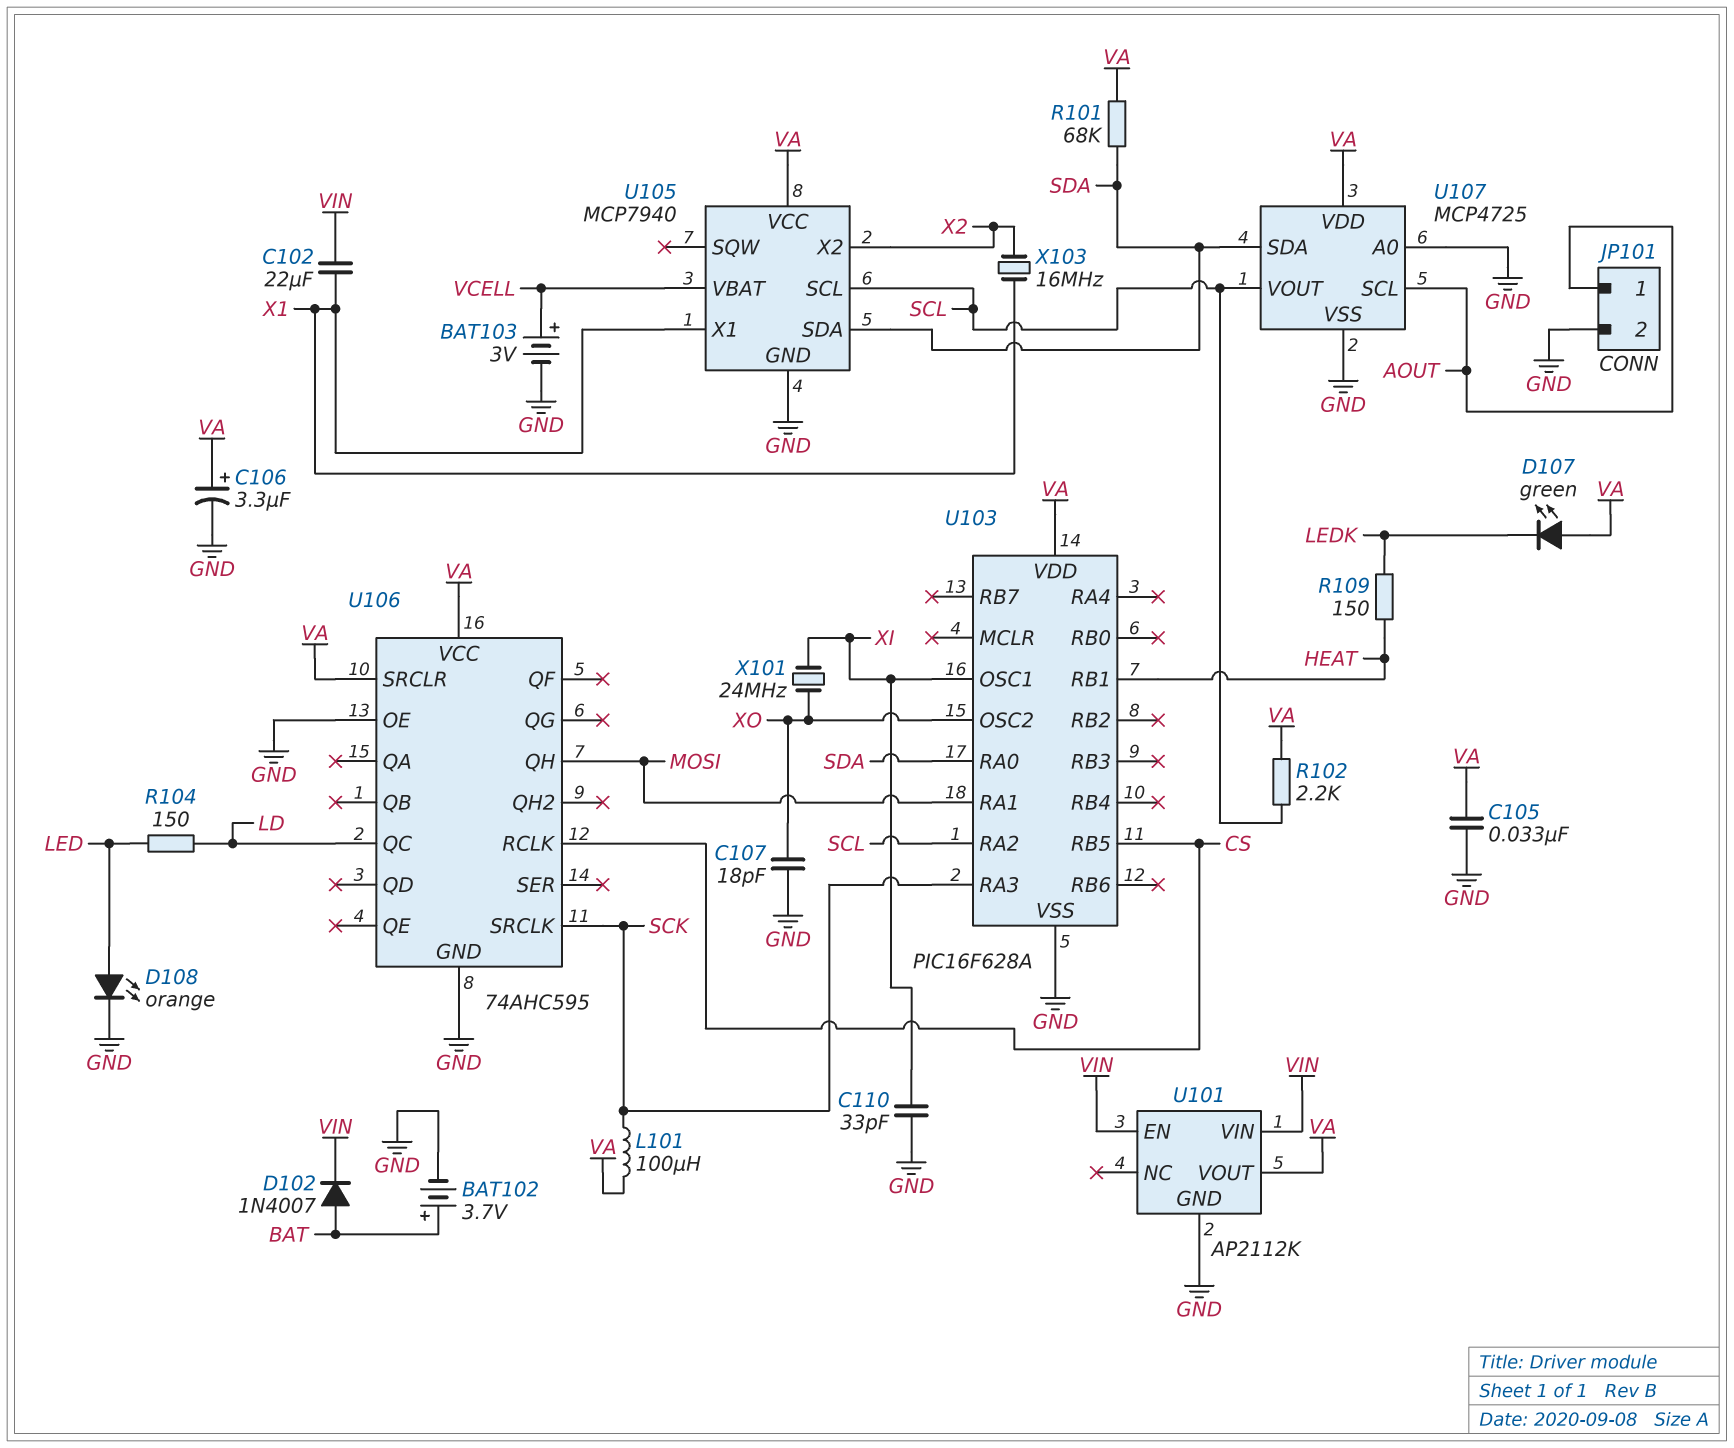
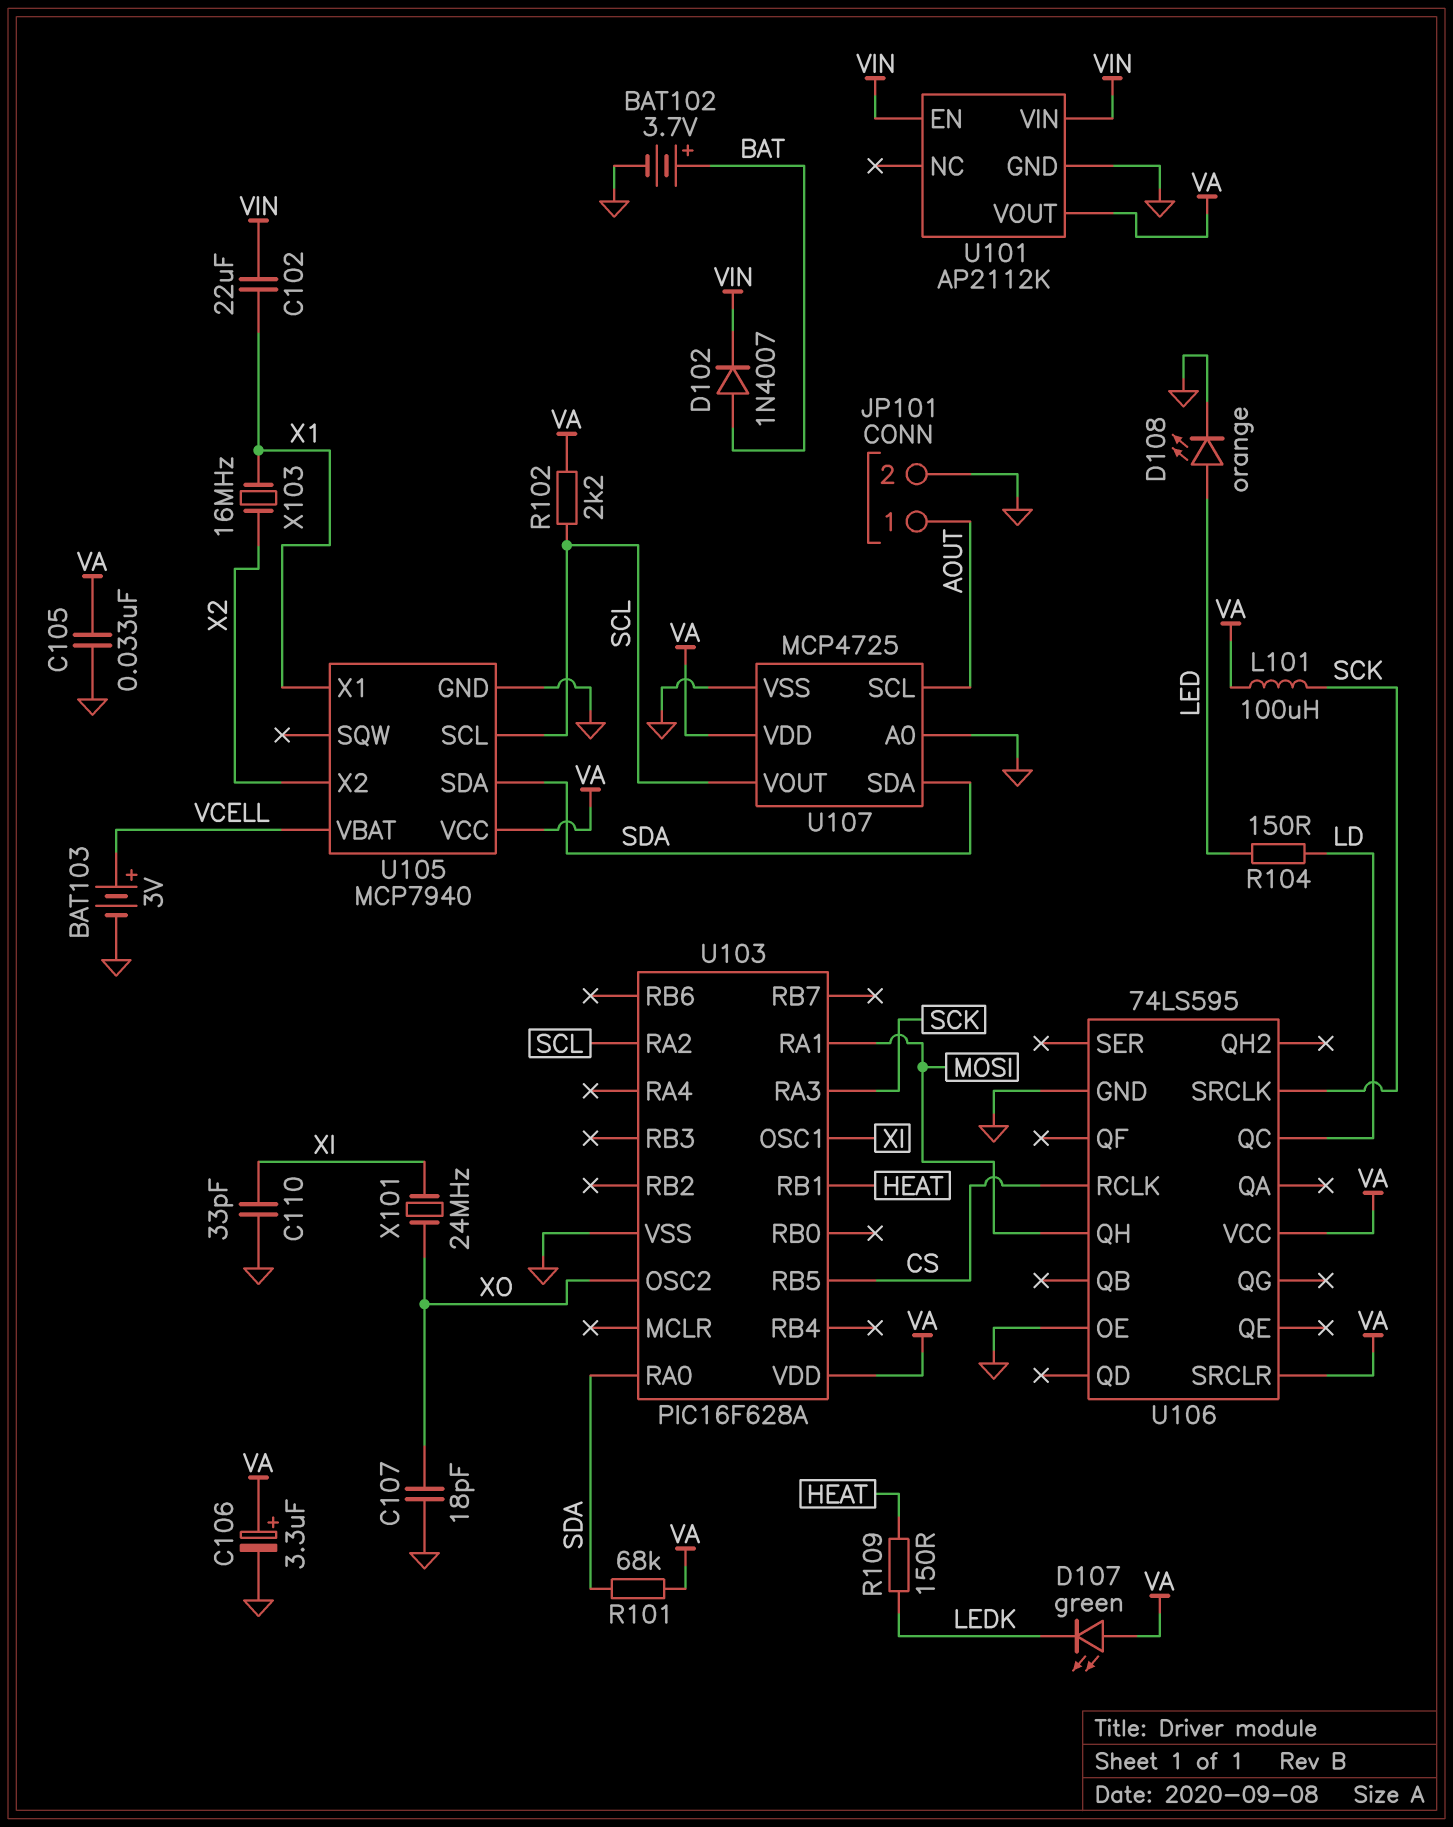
U106: 74AHC595 -> 74LS595

